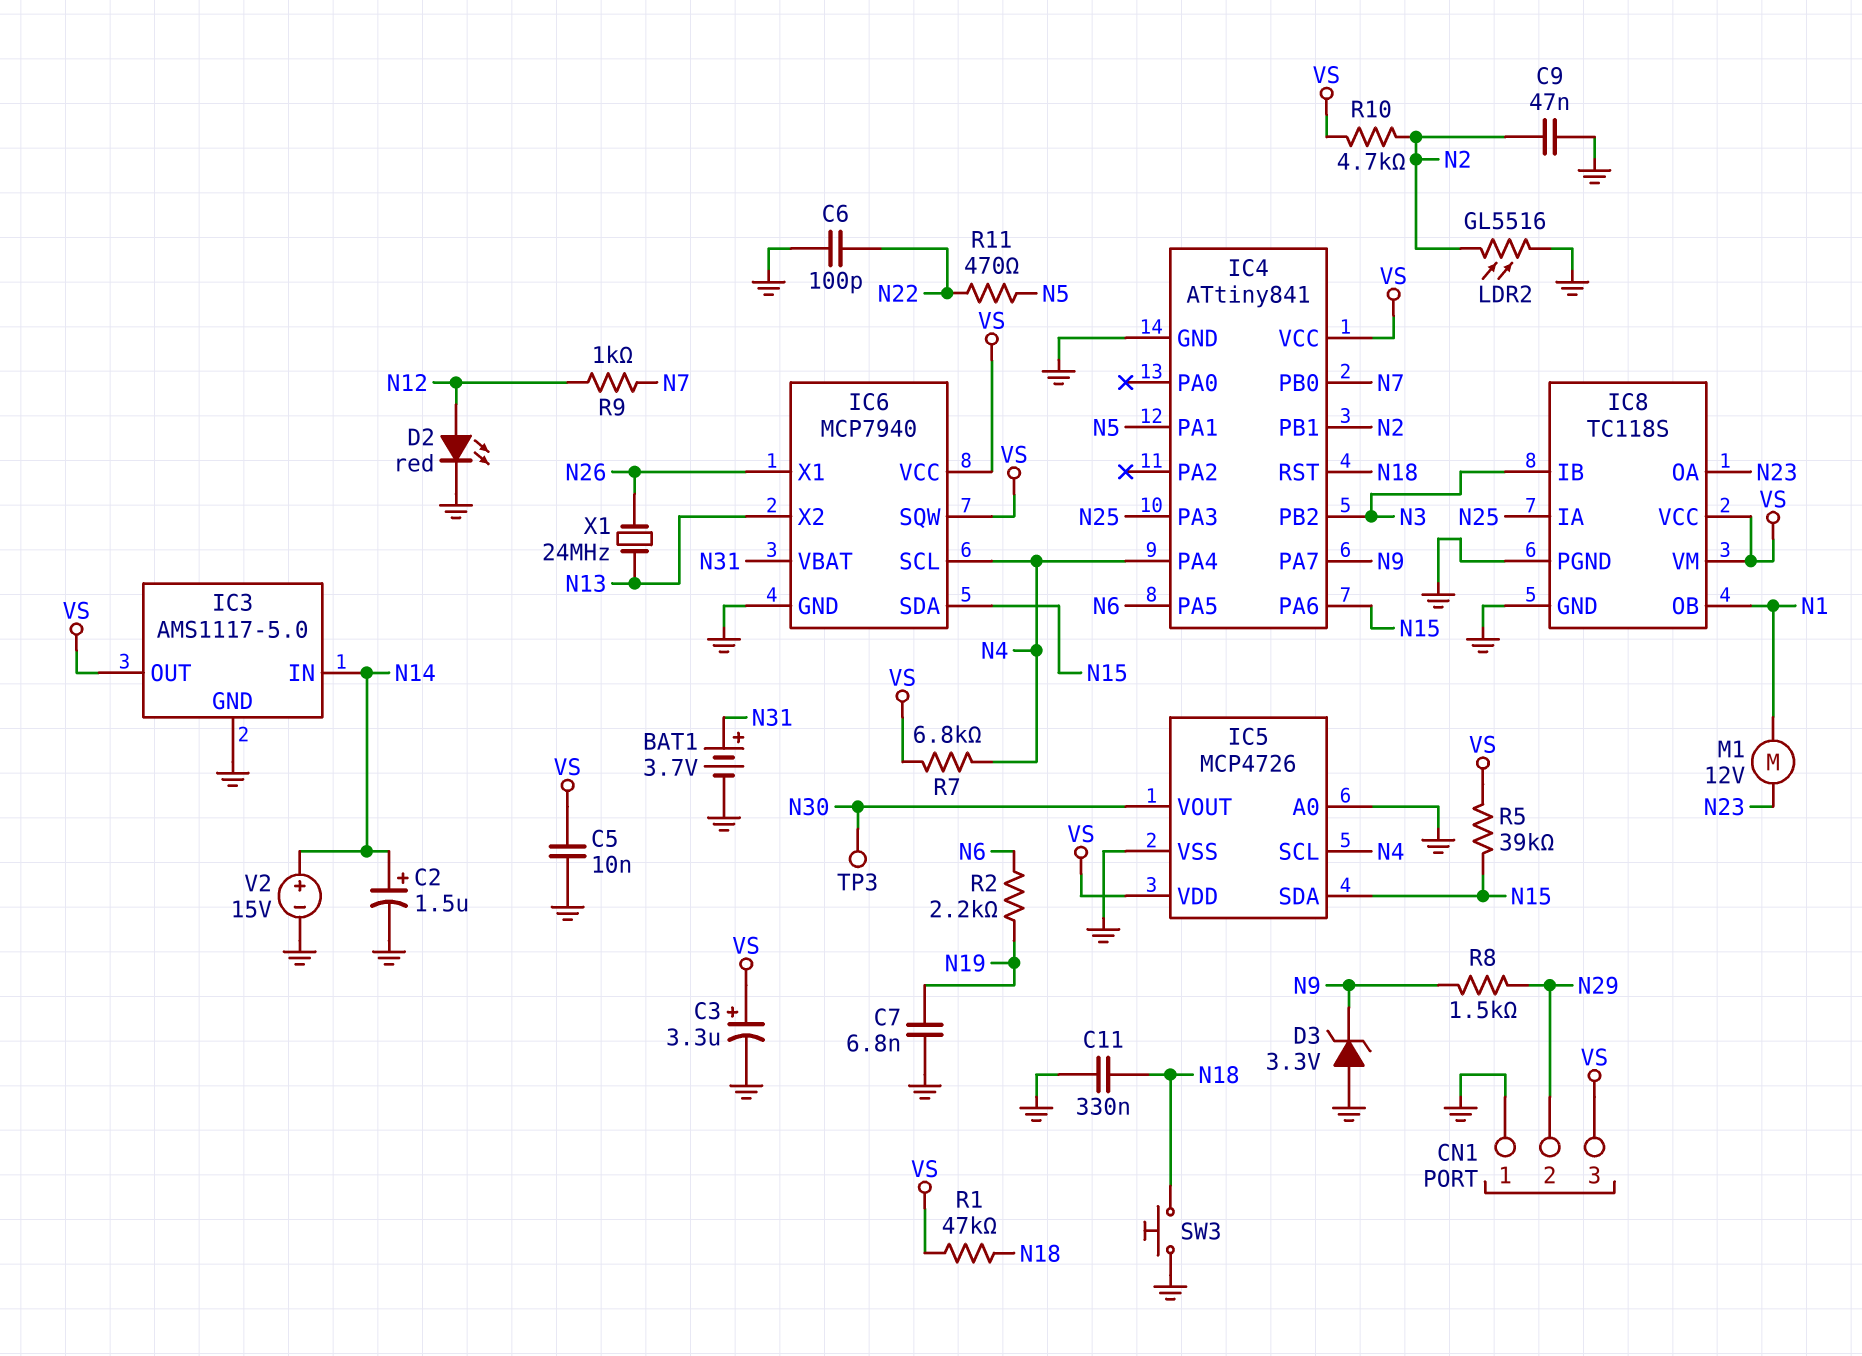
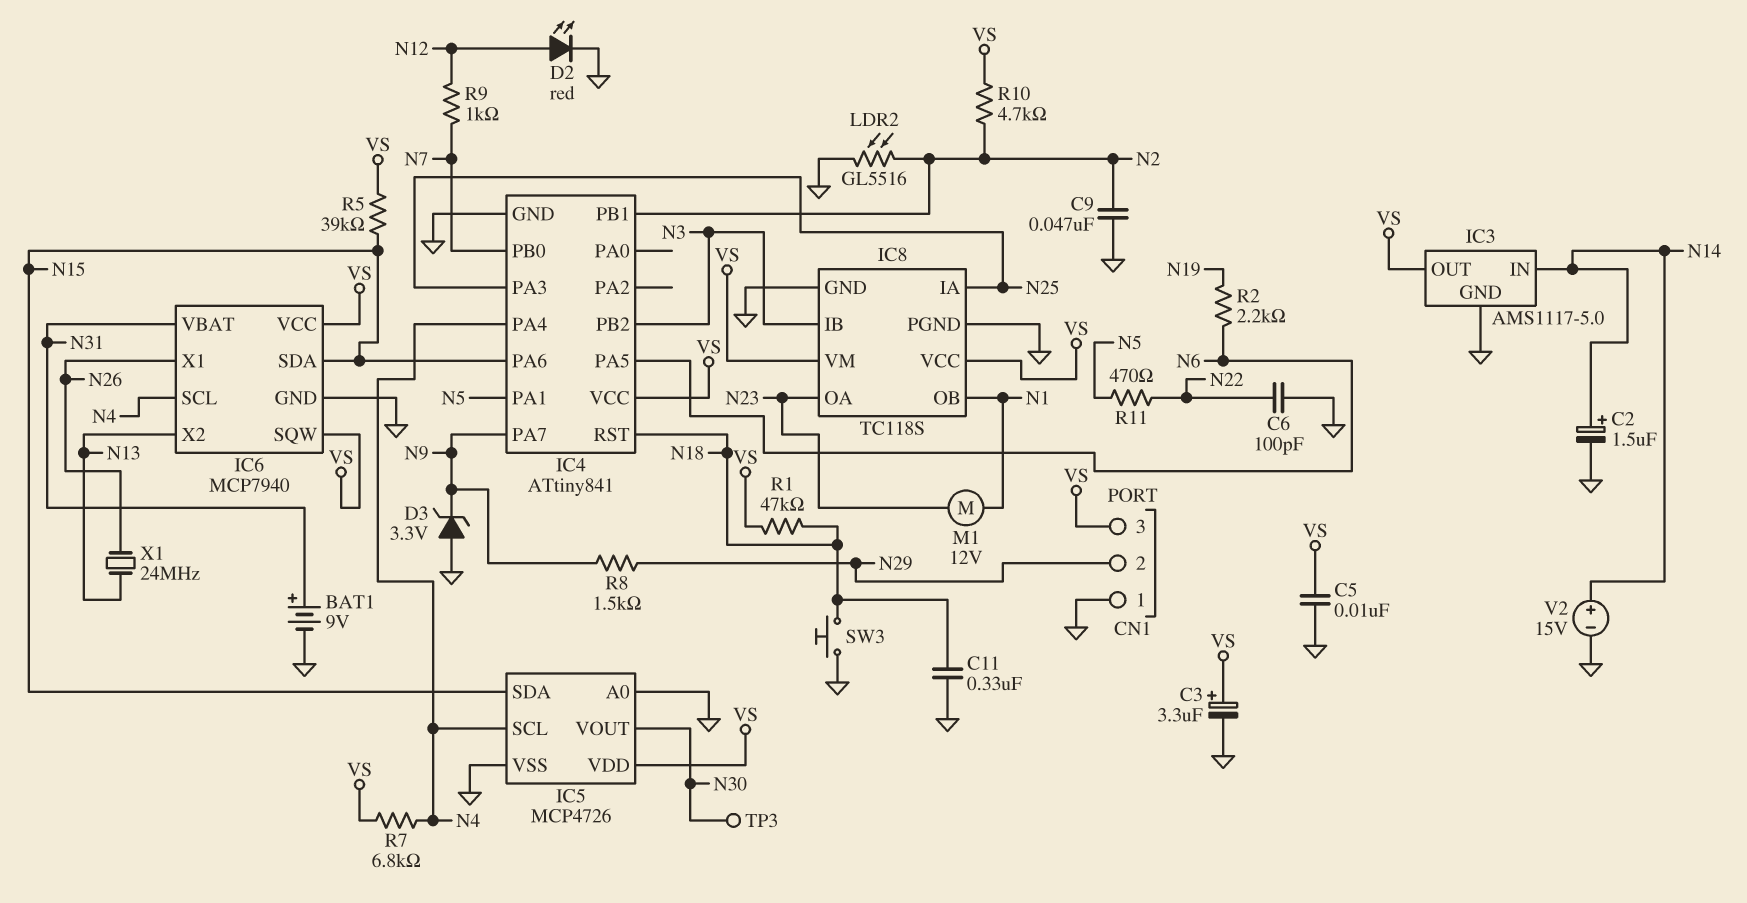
BAT1: 3.7V (plus N31, minus GND) -> 9V (plus N31, minus GND)
C7: 6.8nF (GND, N19) -> none

